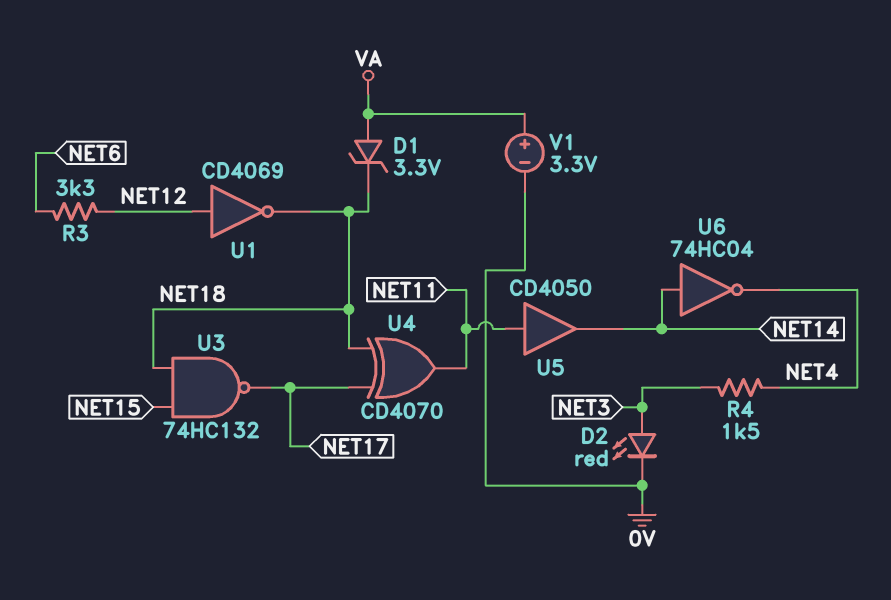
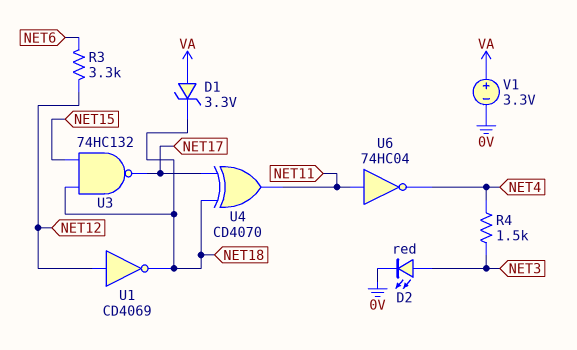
U5: buffer CD4050 (in NET11, out NET14) -> none
U6: NOT 74HC04 (in NET14, out NET4) -> NOT 74HC04 (in NET11, out NET4)

